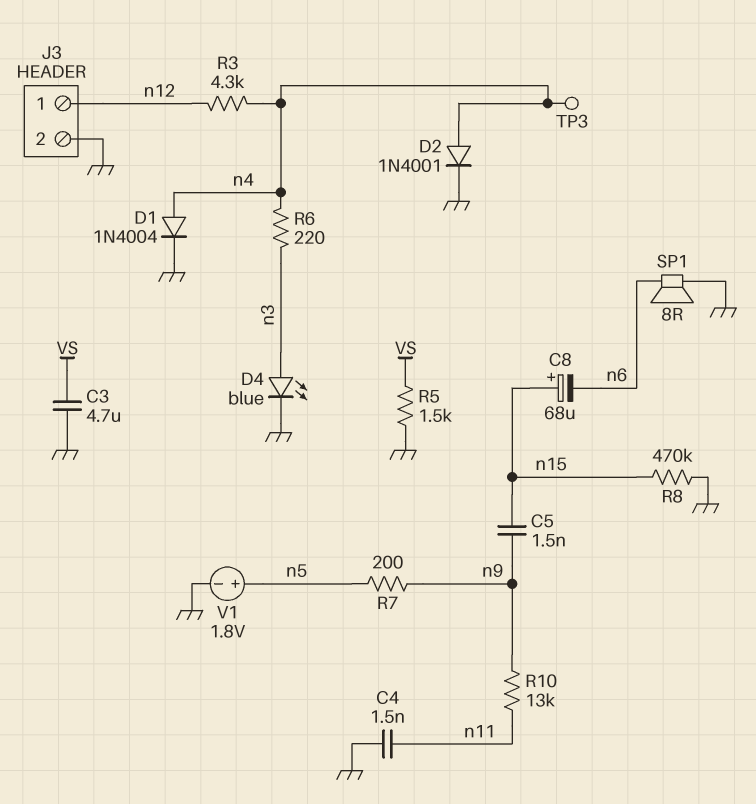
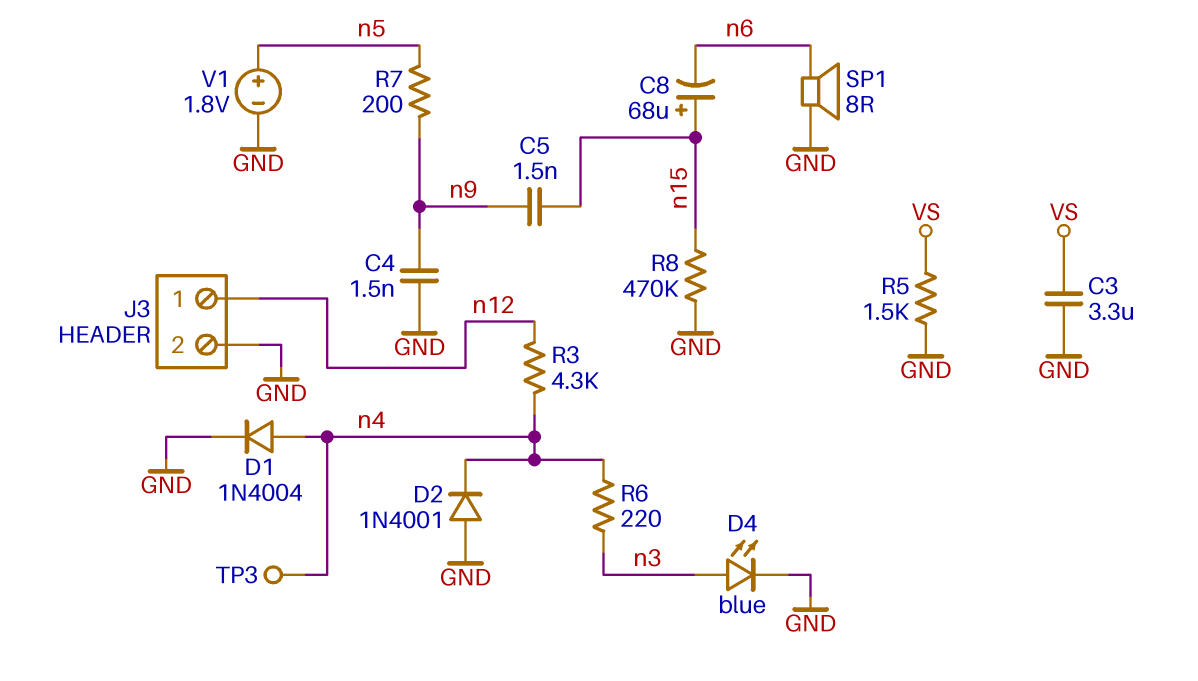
C3: 4.7uF (GND, VS) -> 3.3uF (GND, VS)
C4: 1.5nF (GND, n11) -> 1.5nF (GND, n9)
D2: diode 1N4001 (A n4, K GND) -> diode 1N4001 (A GND, K n4)
R10: 13k (n9, n11) -> none

